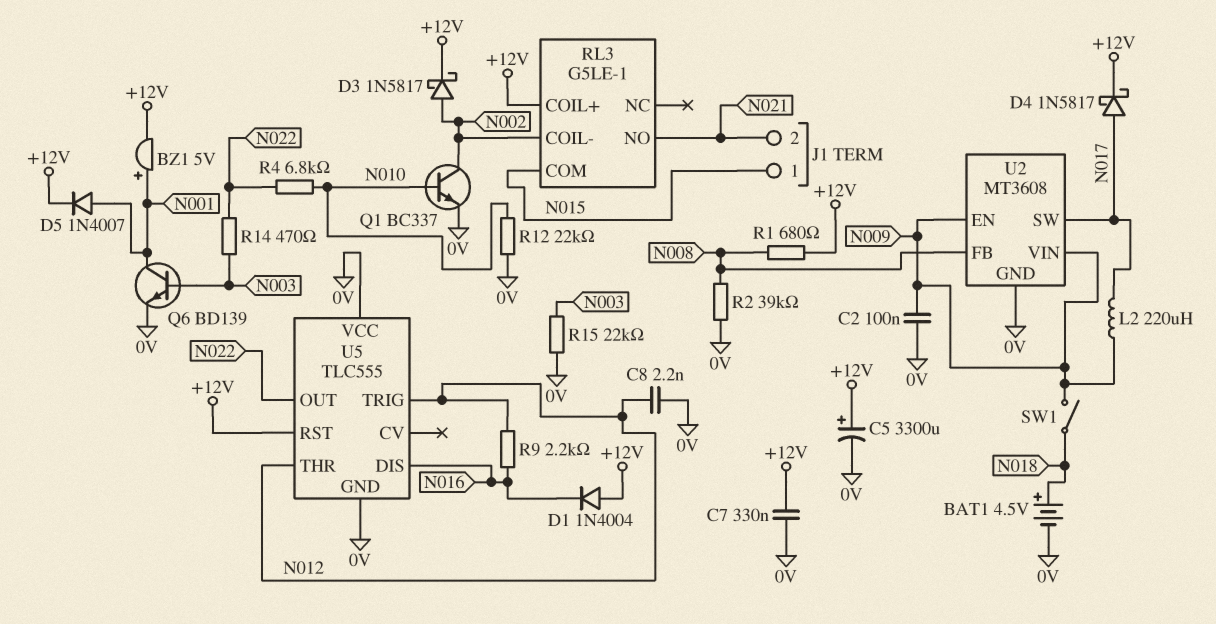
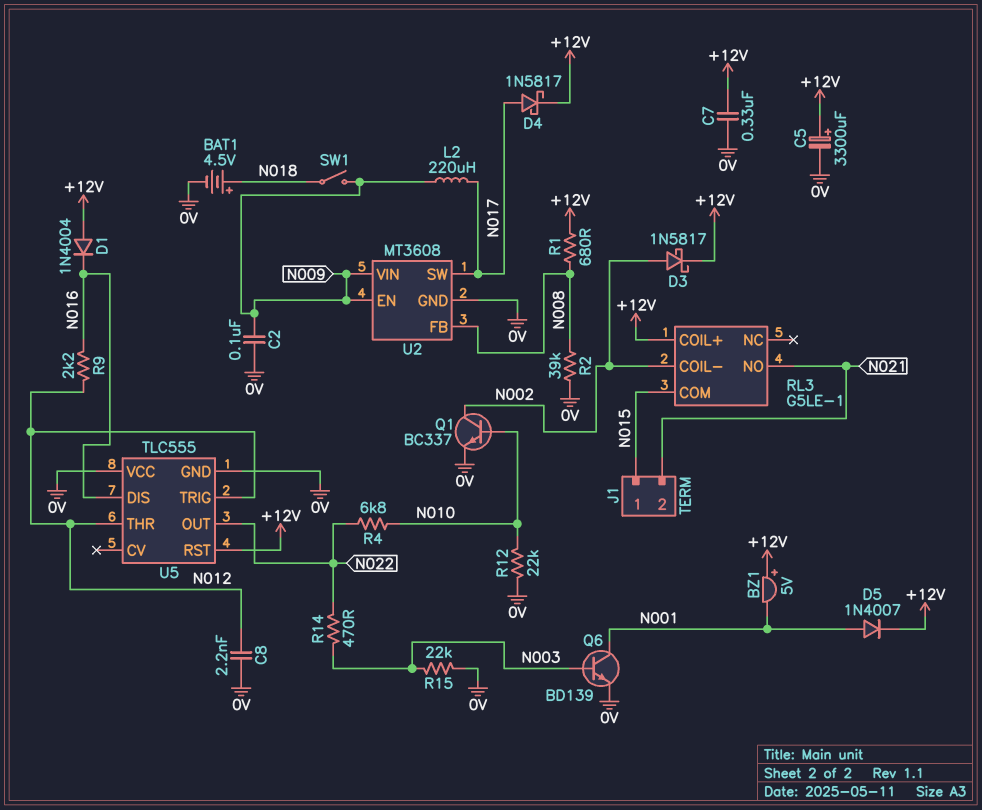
BZ1: buzzer 5V (plus N001, minus +12V) -> buzzer 5V (plus +12V, minus N001)

